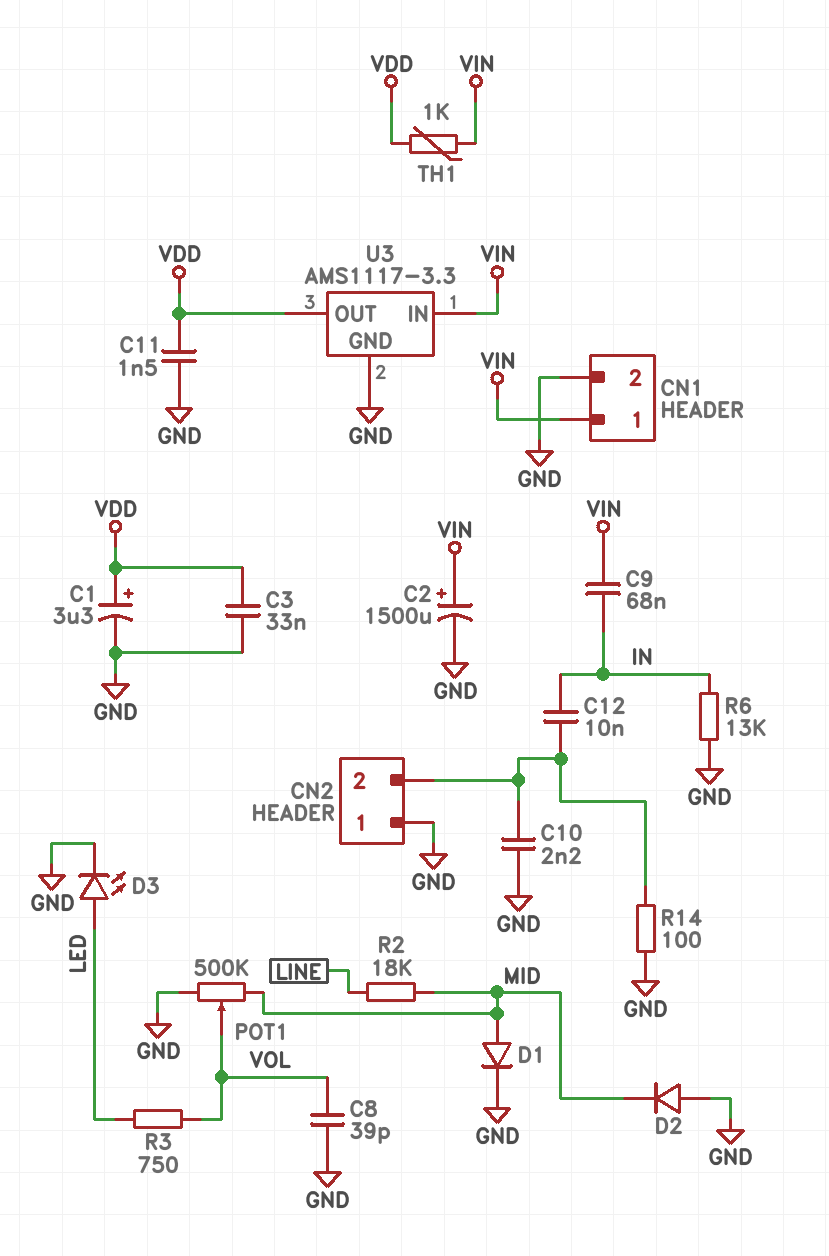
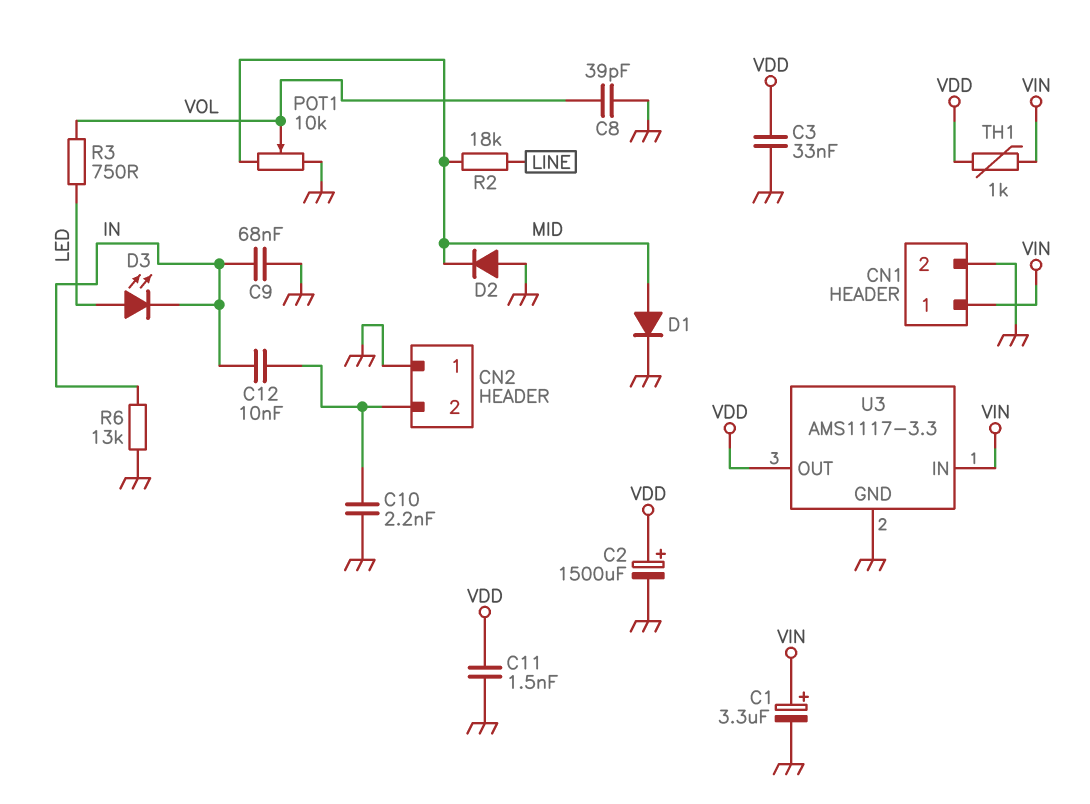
C1: 3.3uF (plus VDD, minus GND) -> 3.3uF (plus VIN, minus GND)
C2: 1500uF (plus VIN, minus GND) -> 1500uF (plus VDD, minus GND)
C9: 68nF (IN, VIN) -> 68nF (GND, IN)
D3: LED (A LED, K GND) -> LED (A LED, K IN)
POT1: 500k (GND, MID, wiper VOL) -> 10k (GND, MID, wiper VOL)
R14: 100 (CN2/2, GND) -> none

